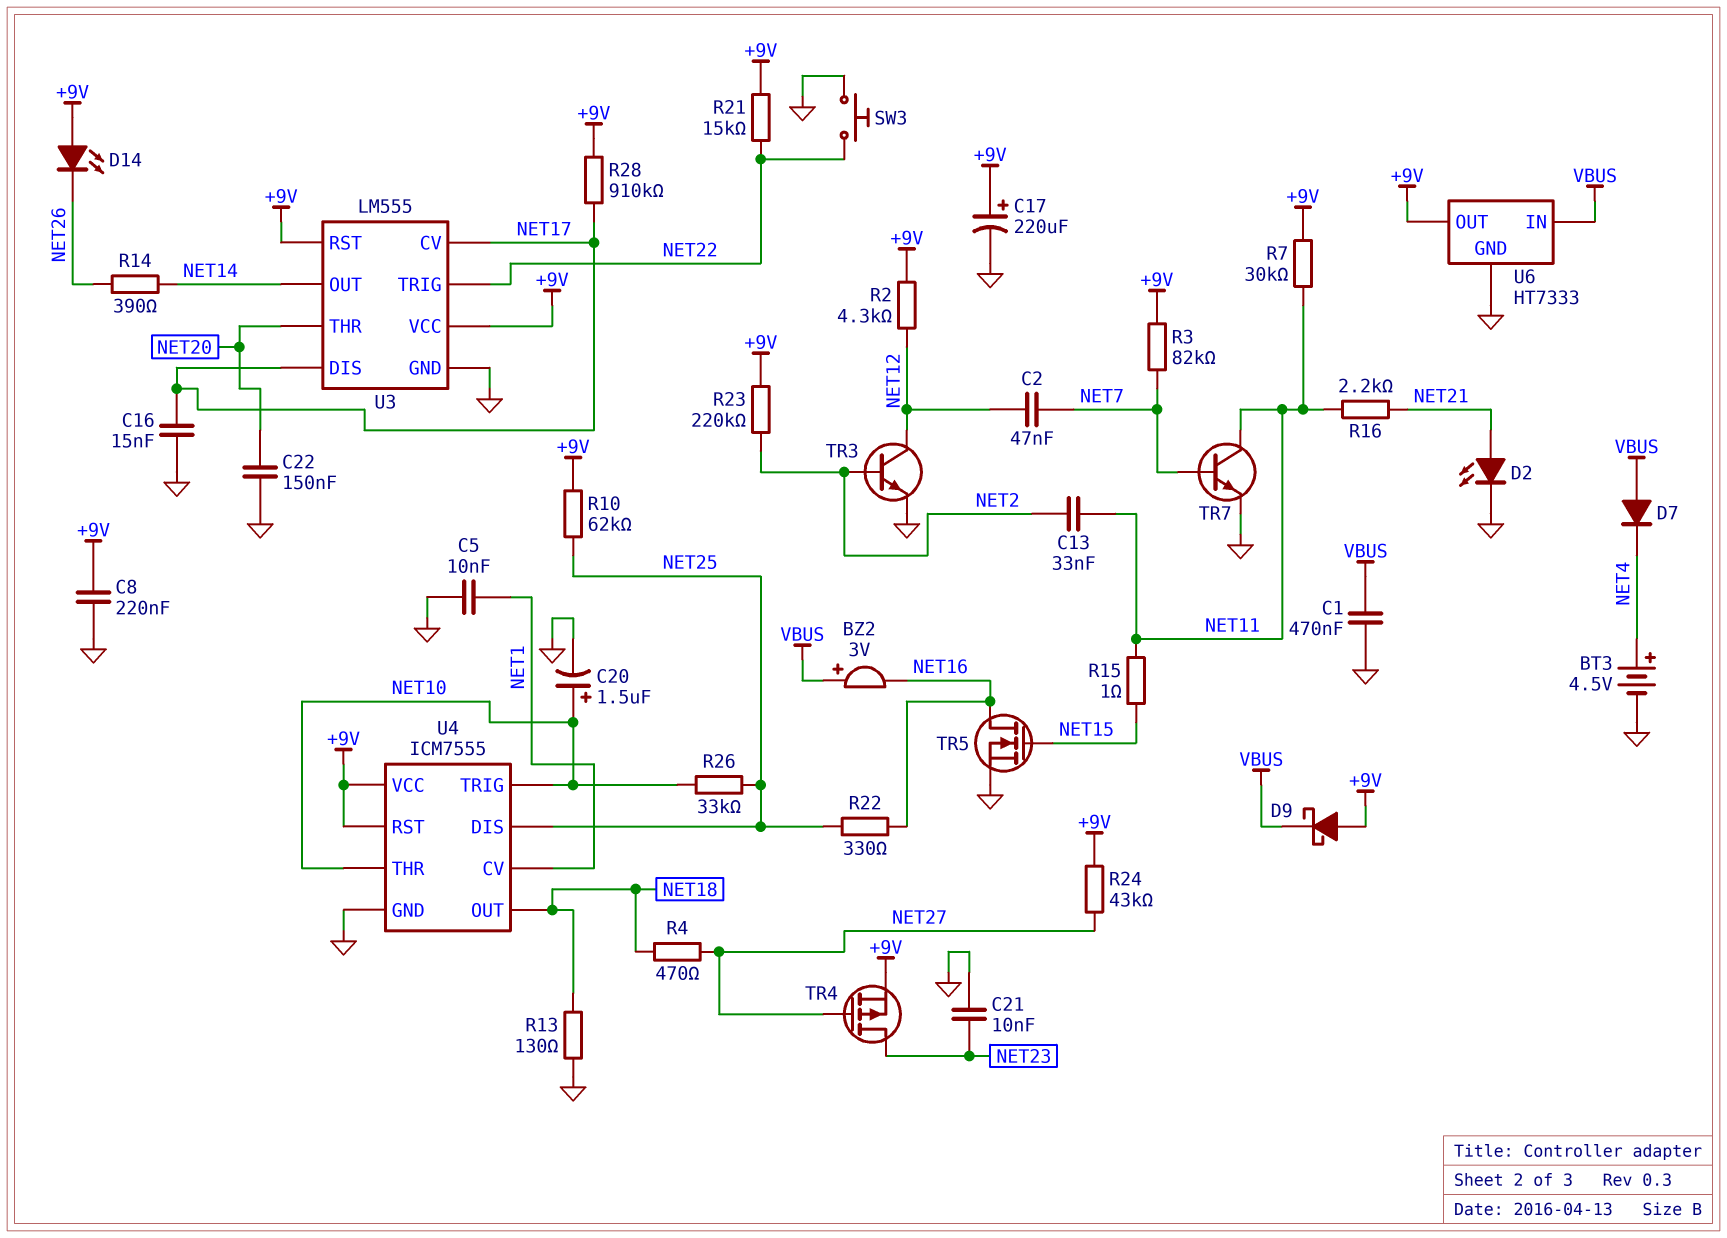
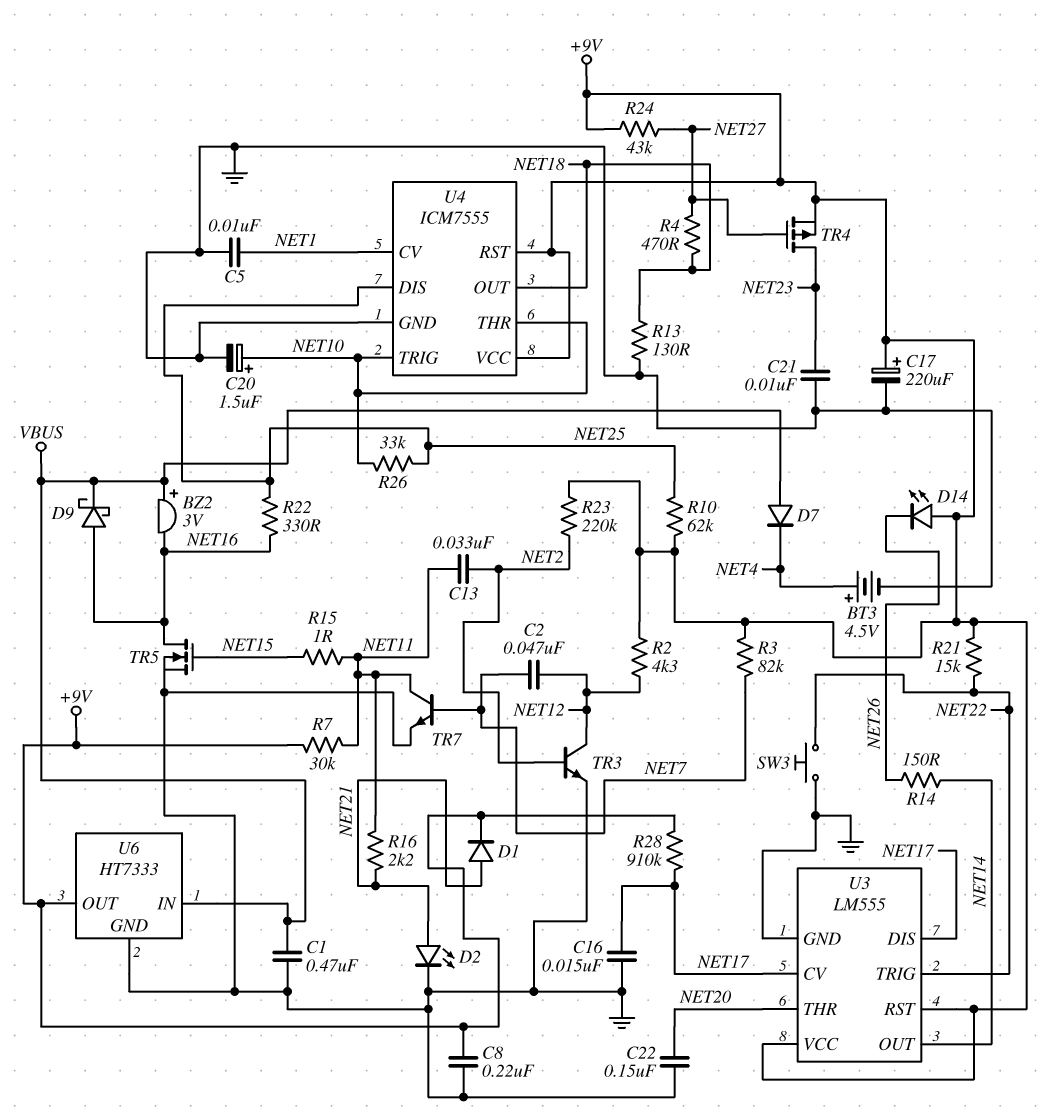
D1: none -> diode (A NET21, K +9V)
D9: schottky (A +9V, K VBUS) -> schottky (A NET16, K VBUS)
R14: 390 (NET14, NET26) -> 150 (NET14, NET26)

